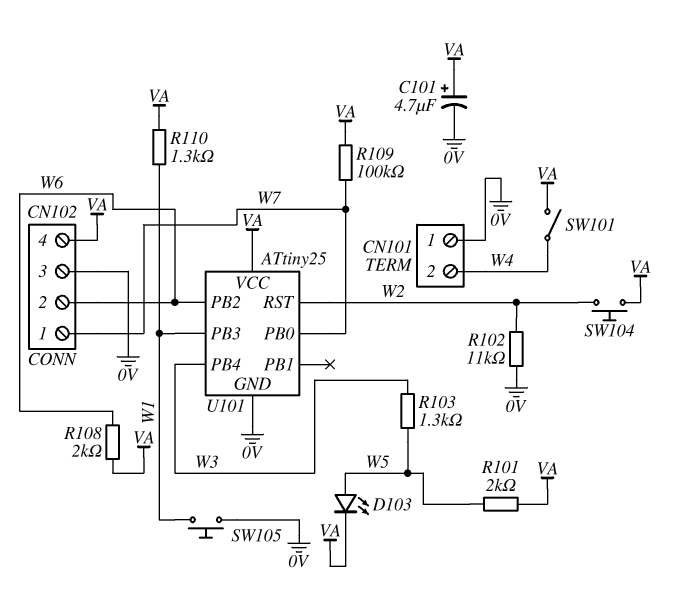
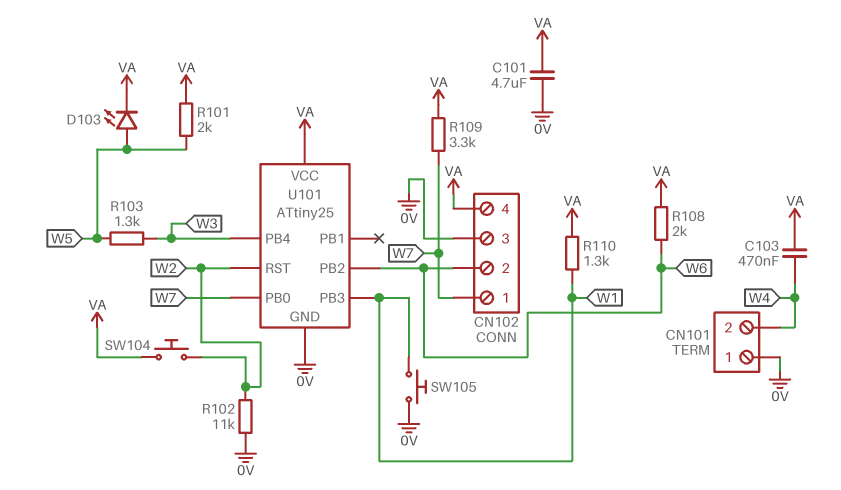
C101: 4.7uF (plus VA, minus 0V) -> 4.7uF (0V, VA)
C103: none -> 470nF (VA, W4)
R109: 100k (VA, W7) -> 3.3k (VA, W7)
SW101: switch (VA, W4) -> none

